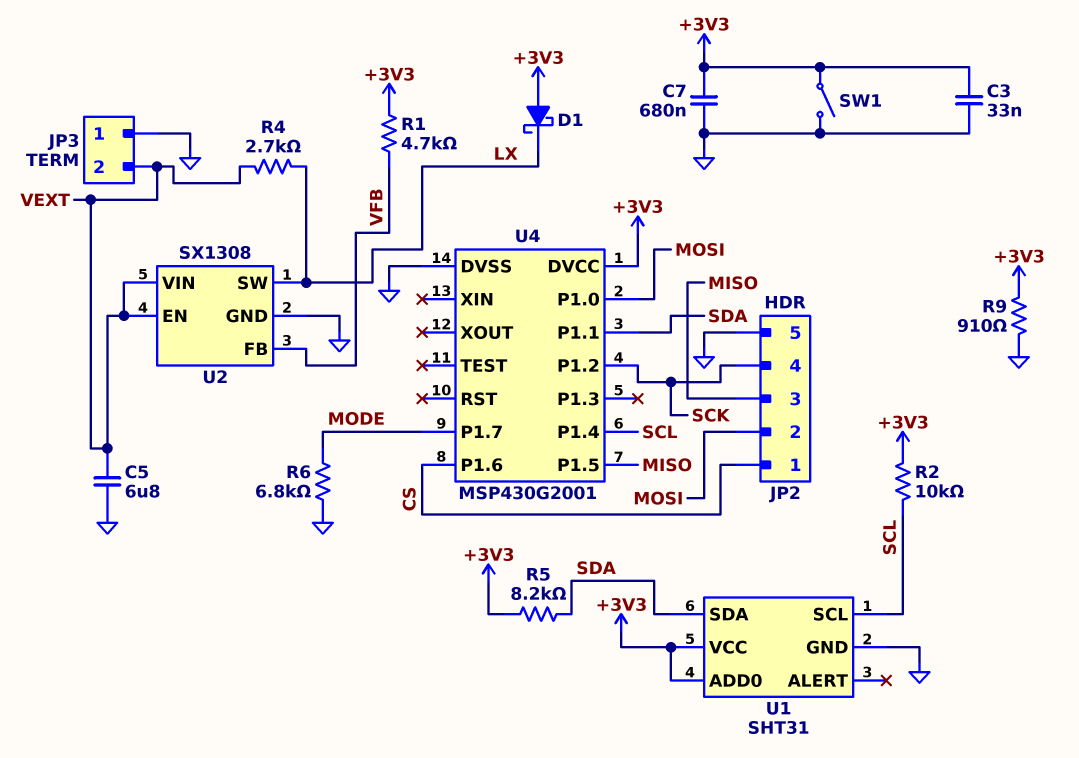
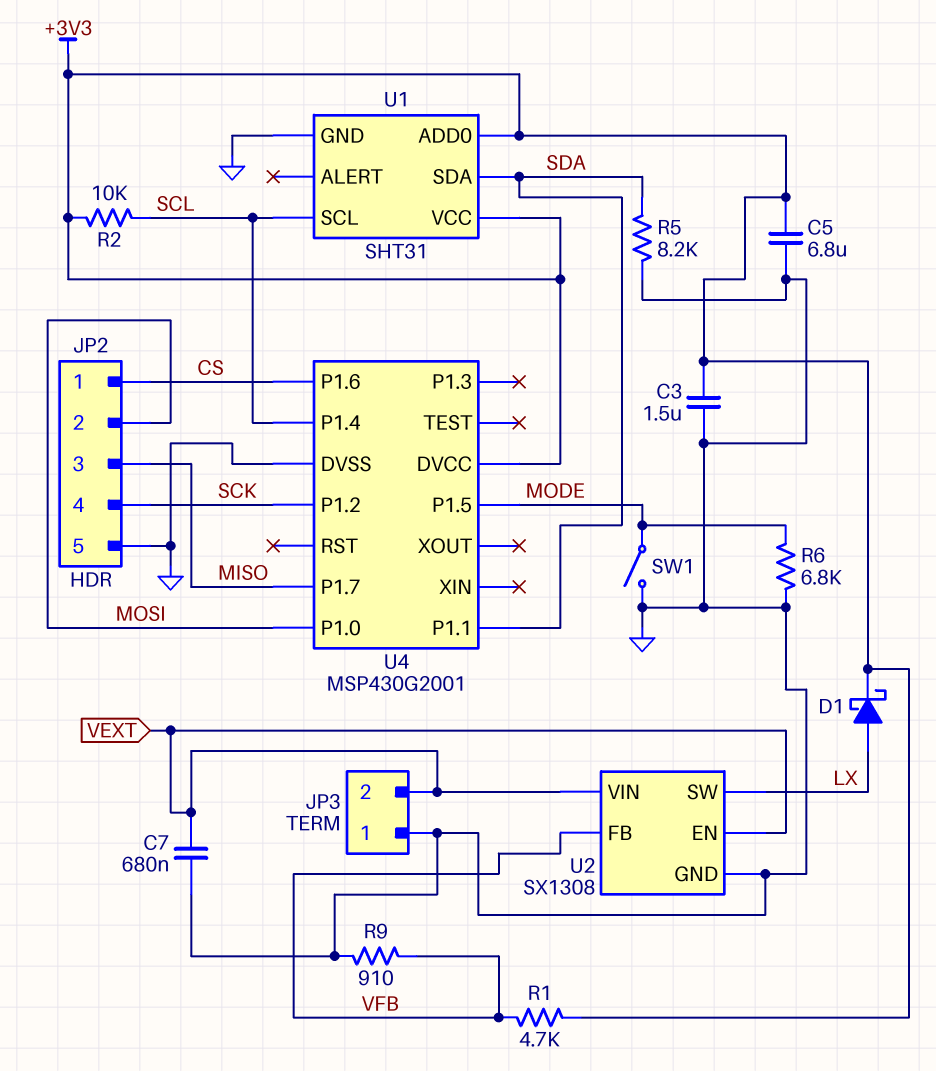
C3: 33nF (+3V3, GND) -> 1.5uF (+3V3, GND)
C5: 6.8uF (GND, VEXT) -> 6.8uF (+3V3, GND)
C7: 680nF (+3V3, GND) -> 680nF (GND, VEXT)
D1: schottky (A +3V3, K LX) -> schottky (A LX, K +3V3)
R4: 2.7k (LX, VEXT) -> none
R5: 8.2k (+3V3, SDA) -> 8.2k (GND, SDA)
R9: 910 (+3V3, GND) -> 910 (GND, VFB)
SW1: switch (+3V3, GND) -> switch (GND, MODE)
U4 pin P1.5: MISO -> MODE
U4 pin P1.7: MODE -> MISO

